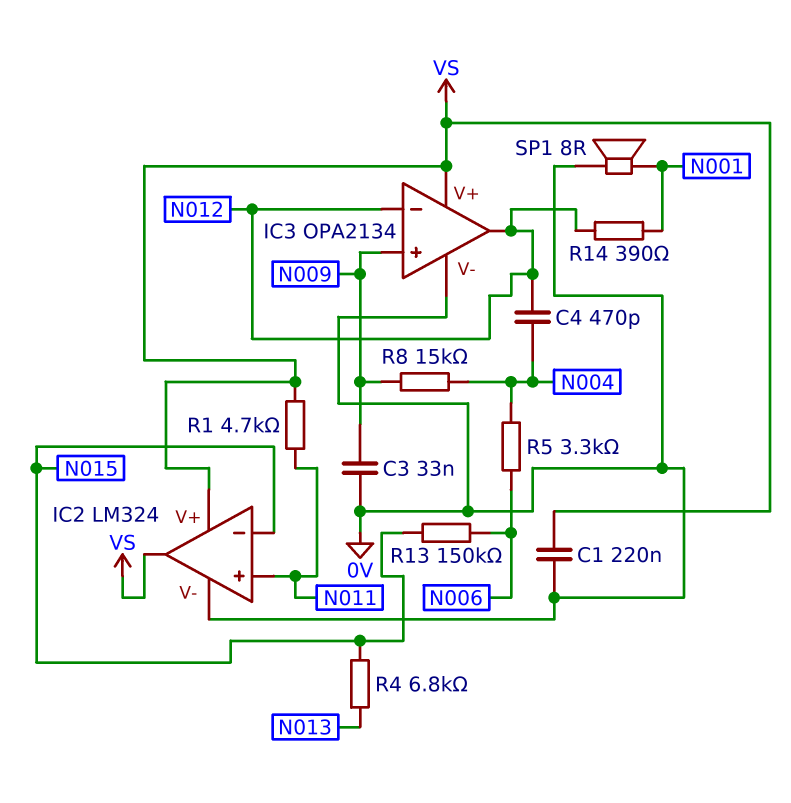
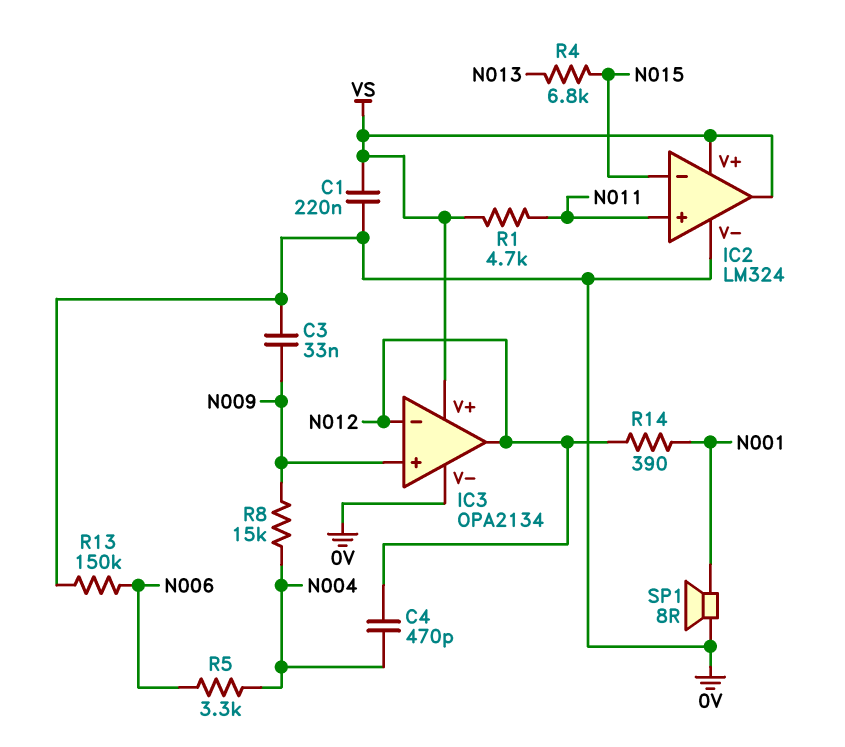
R13: 150k (N006, N015) -> 150k (0V, N006)

